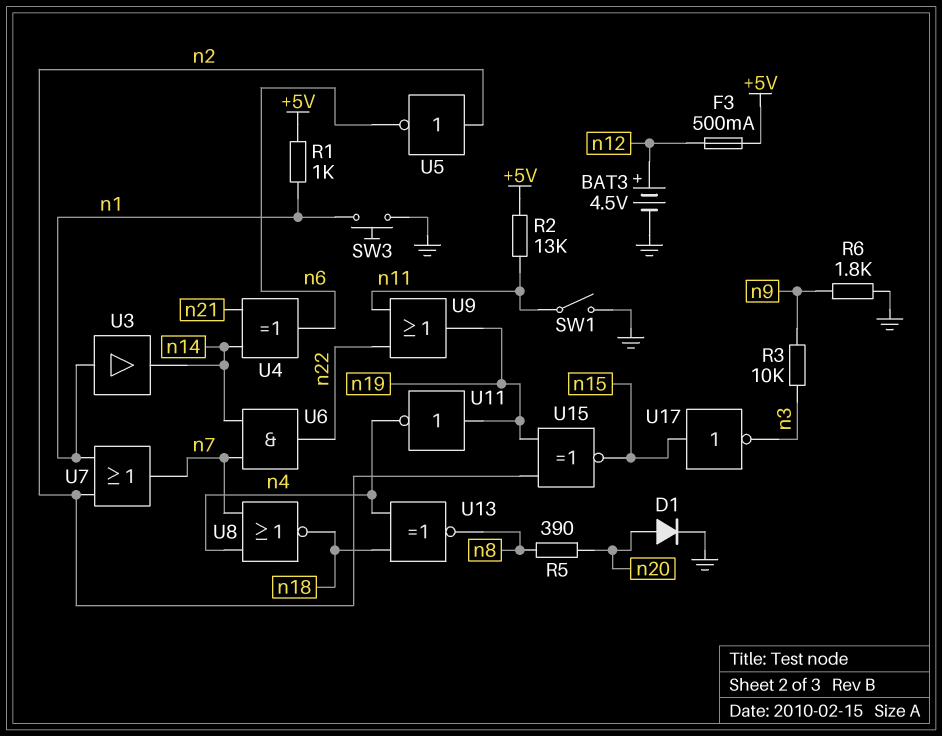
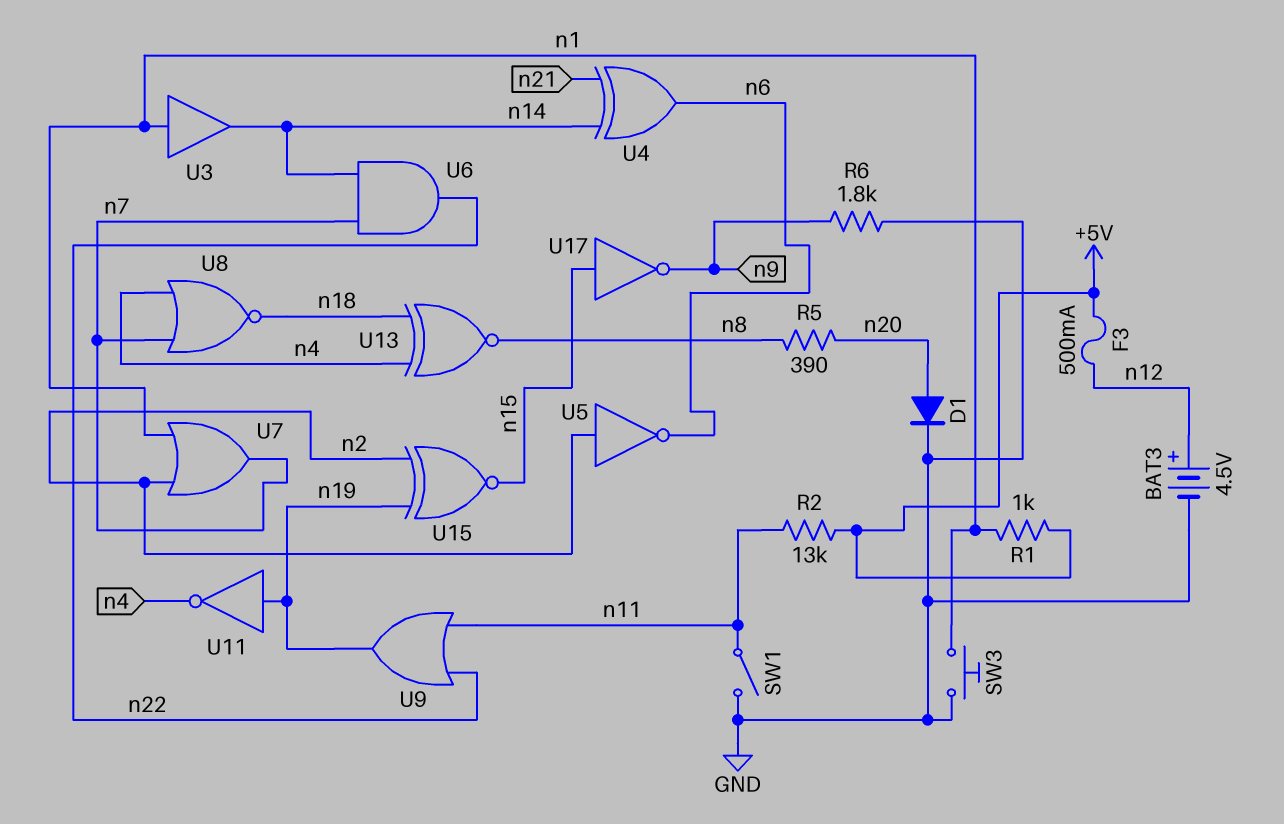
R3: 10k (n3, n9) -> none
U17: NOT (in n15, out n3) -> NOT (in n15, out n9)

